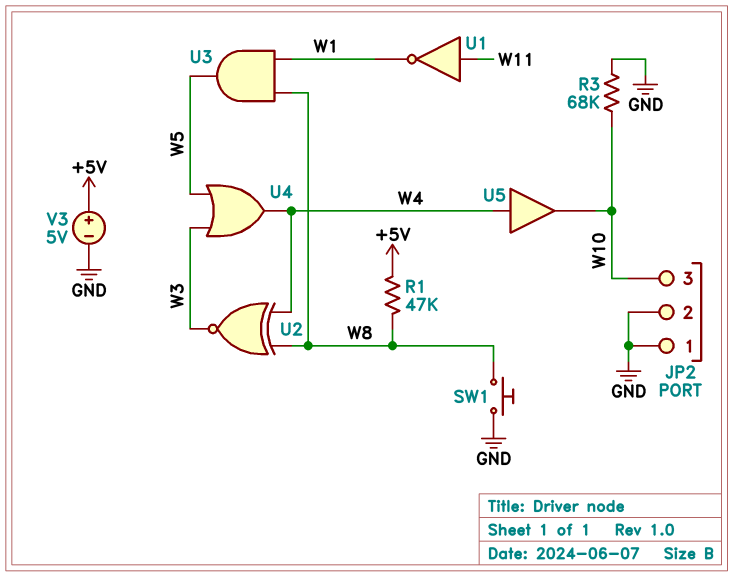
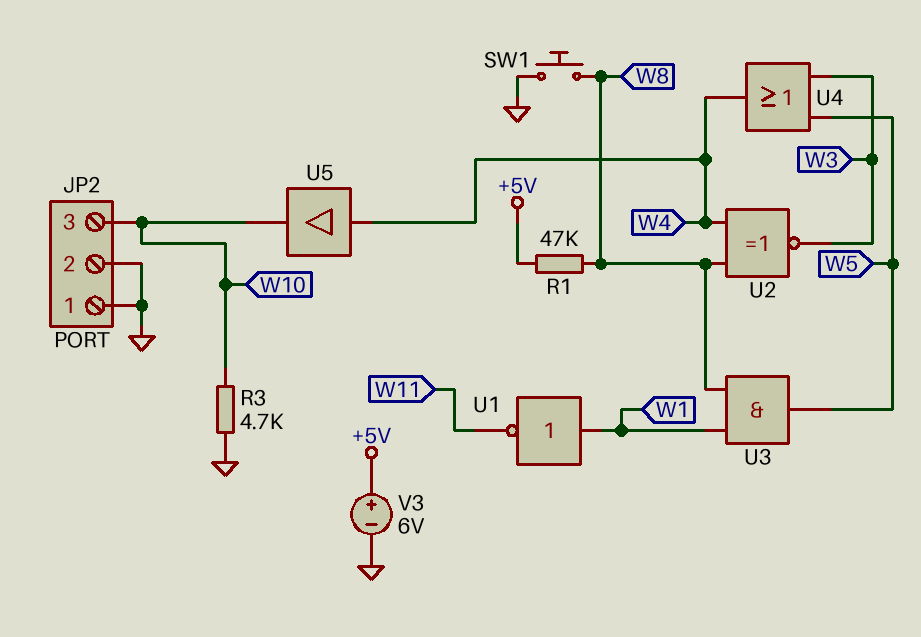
R3: 68k (GND, W10) -> 4.7k (GND, W10)
U1: NOT (in W11, out W1) -> NOT (in W1, out W11)
V3: 5V (plus +5V, minus GND) -> 6V (plus +5V, minus GND)

